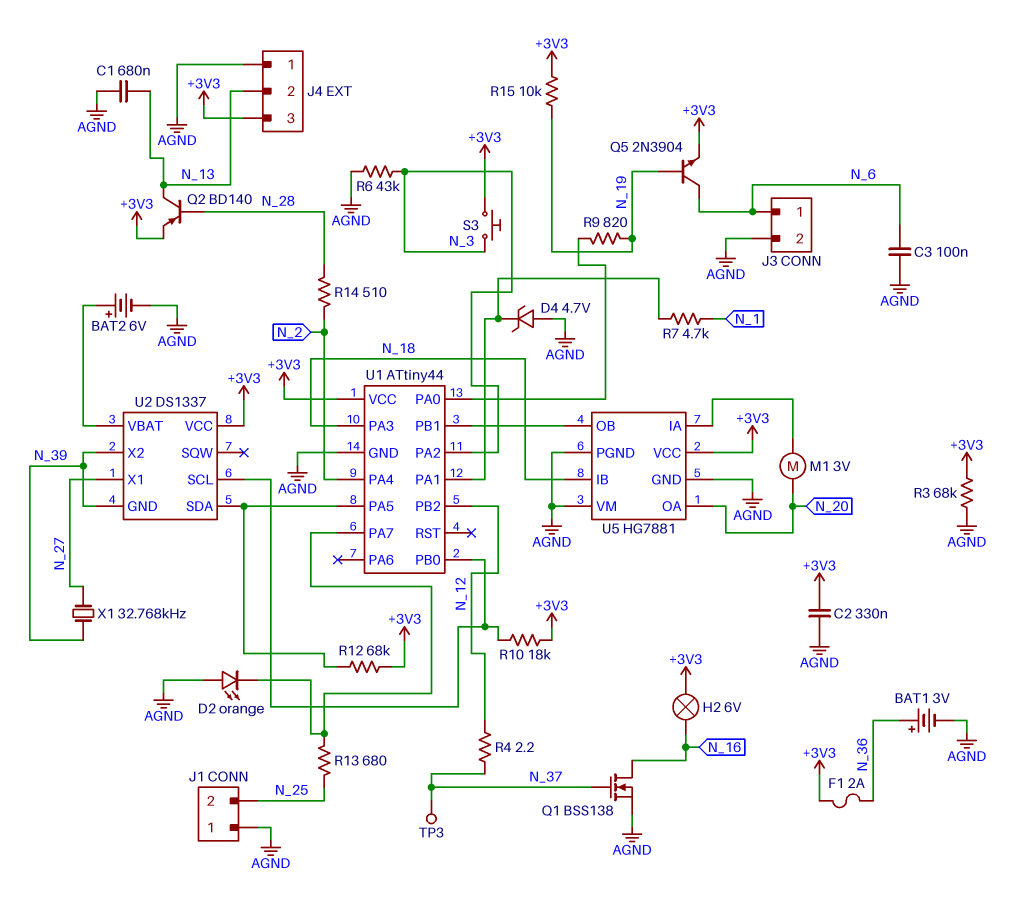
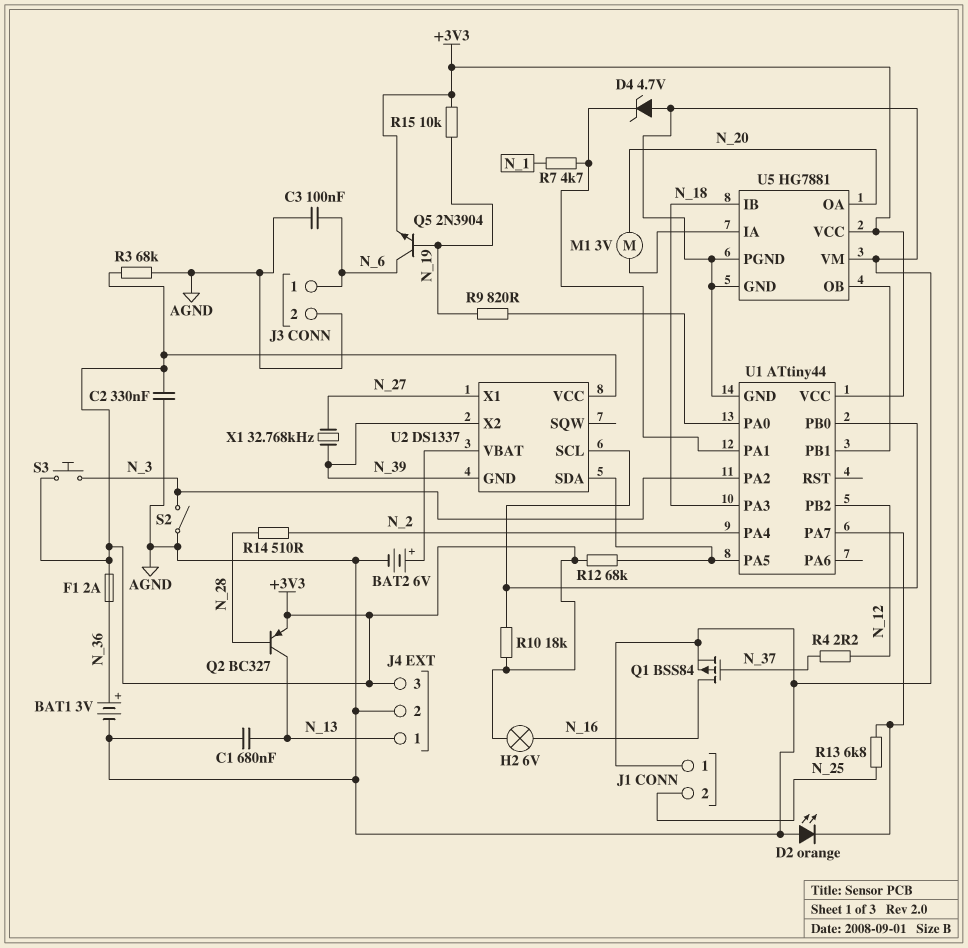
J4 pin 1: AGND -> N_13
J4 pin 2: N_13 -> AGND
Q1: NMOS BSS138 (G N_37, D N_16, S AGND) -> PMOS BSS84 (G N_37, D N_16, S AGND)
Q2: PNP BD140 (B N_28, C N_13, E +3V3) -> PNP BC327 (B N_28, C N_13, E +3V3)
R6: 43k (AGND, N_3) -> none
R13: 680 (N_25, U1/PA7) -> 6.8k (N_25, U1/PA7)
S2: none -> switch (AGND, N_3)
TP3: test point (N_37) -> none

